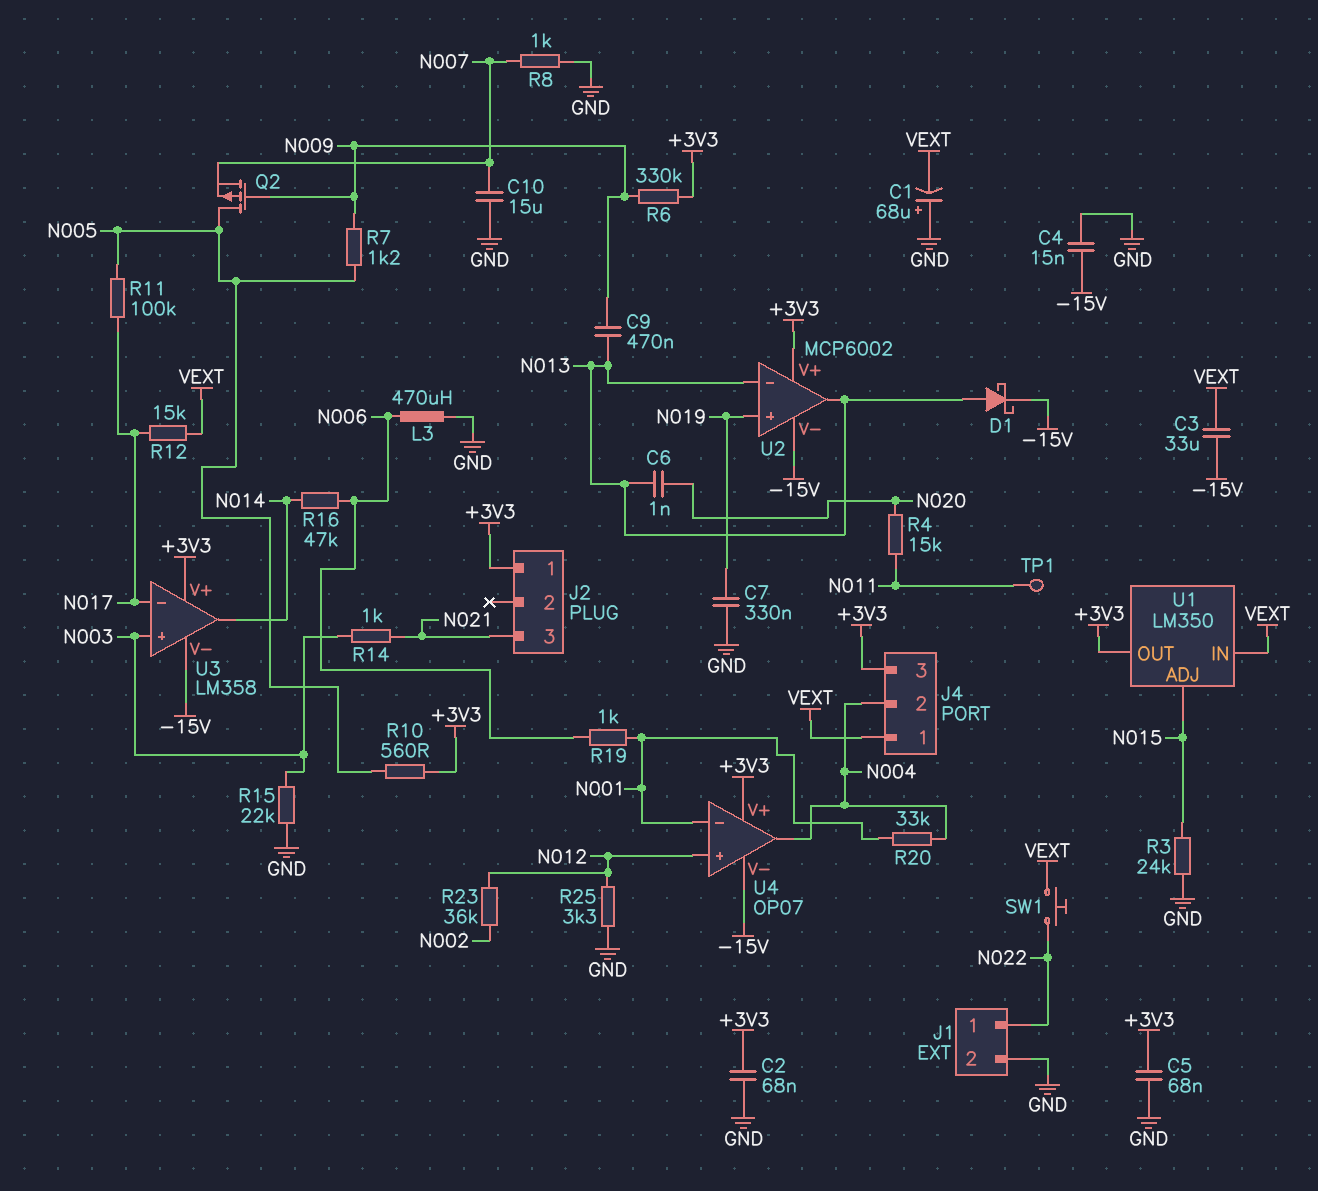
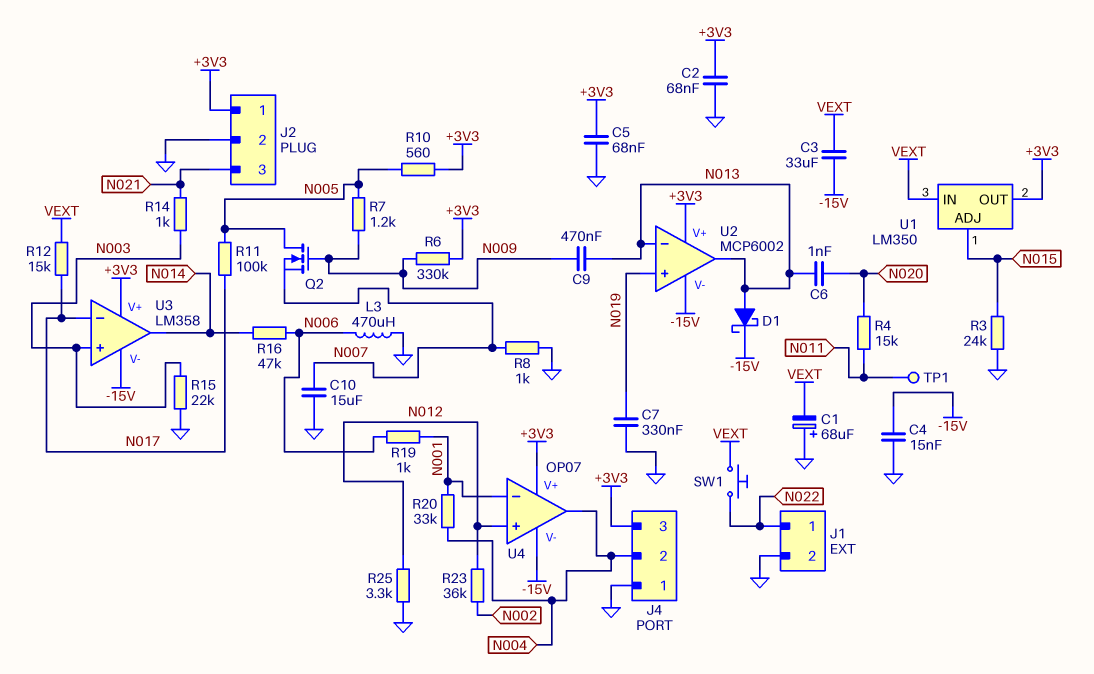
J2 pin 2: none -> GND
J4 pin 1: VEXT -> GND
Q2: PMOS (G N009, D N005, S N007) -> NMOS (G N009, D N005, S N007)

